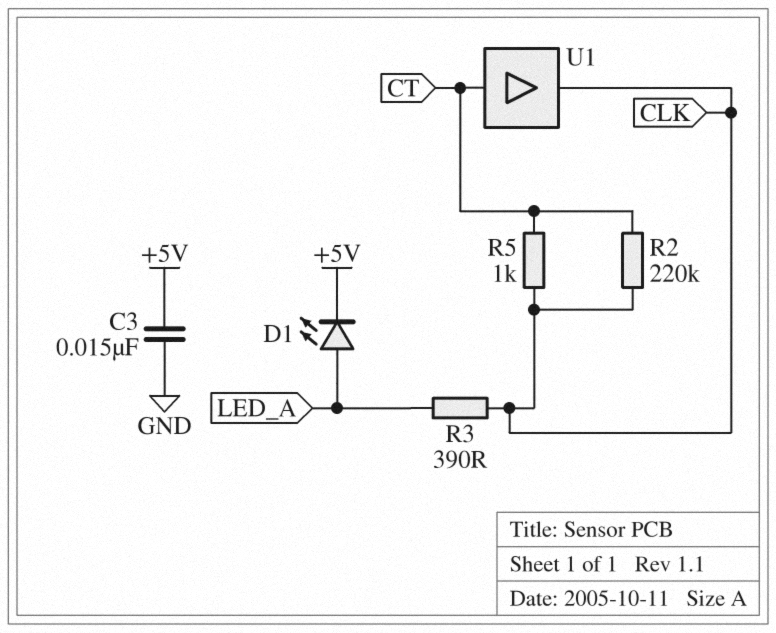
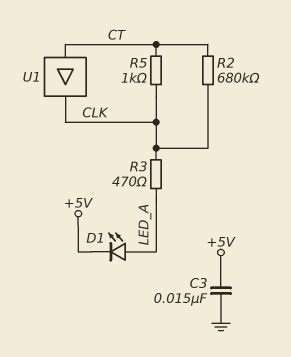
R2: 220k (CLK, CT) -> 680k (CLK, CT)
R3: 390 (CLK, LED_A) -> 470 (CLK, LED_A)

